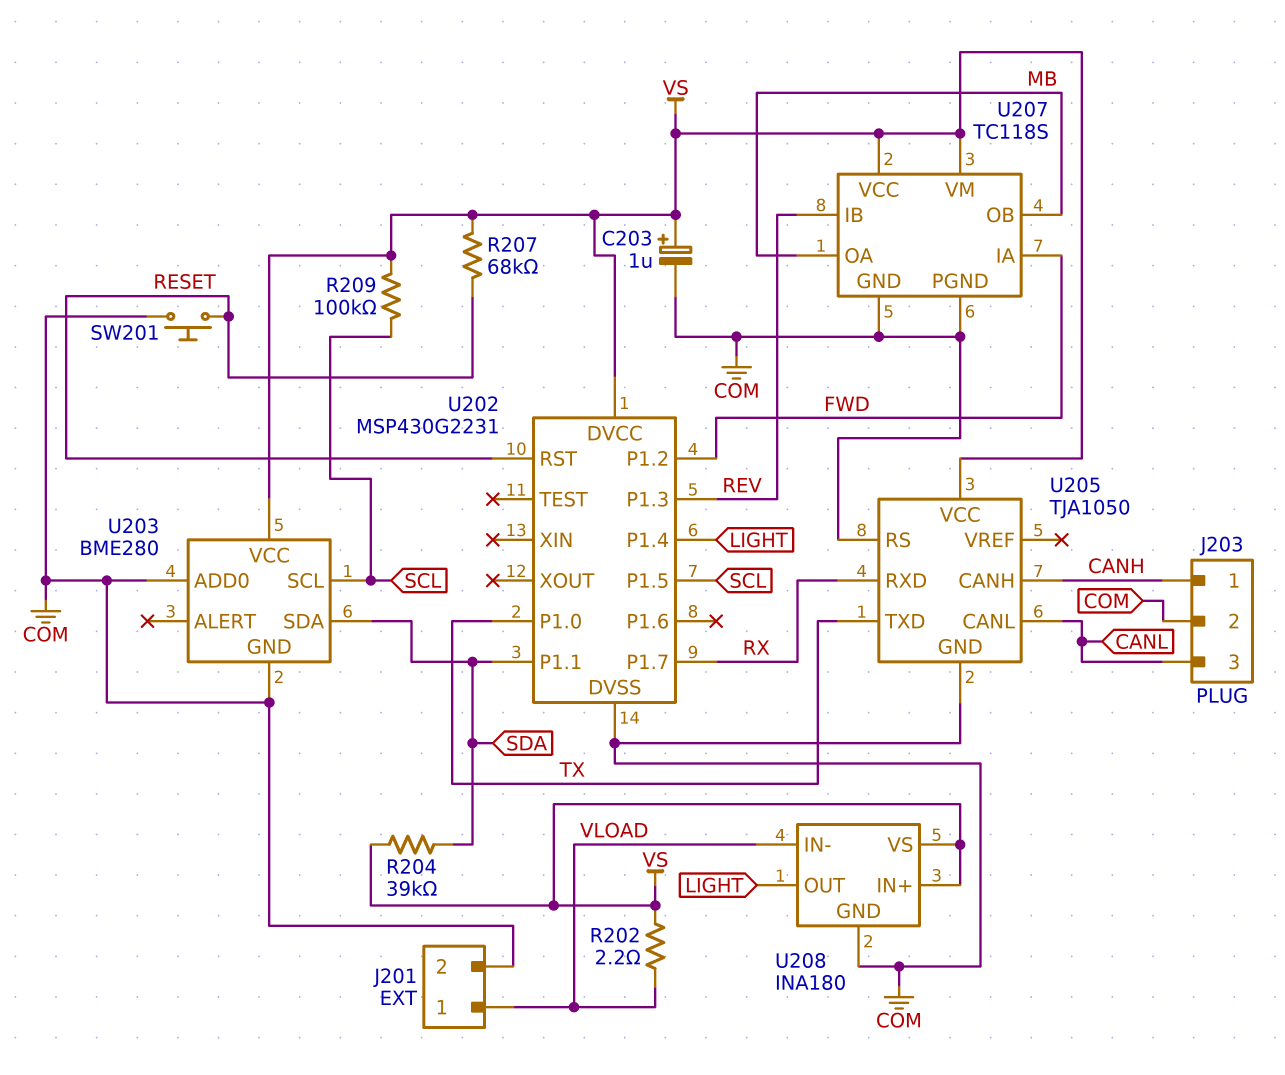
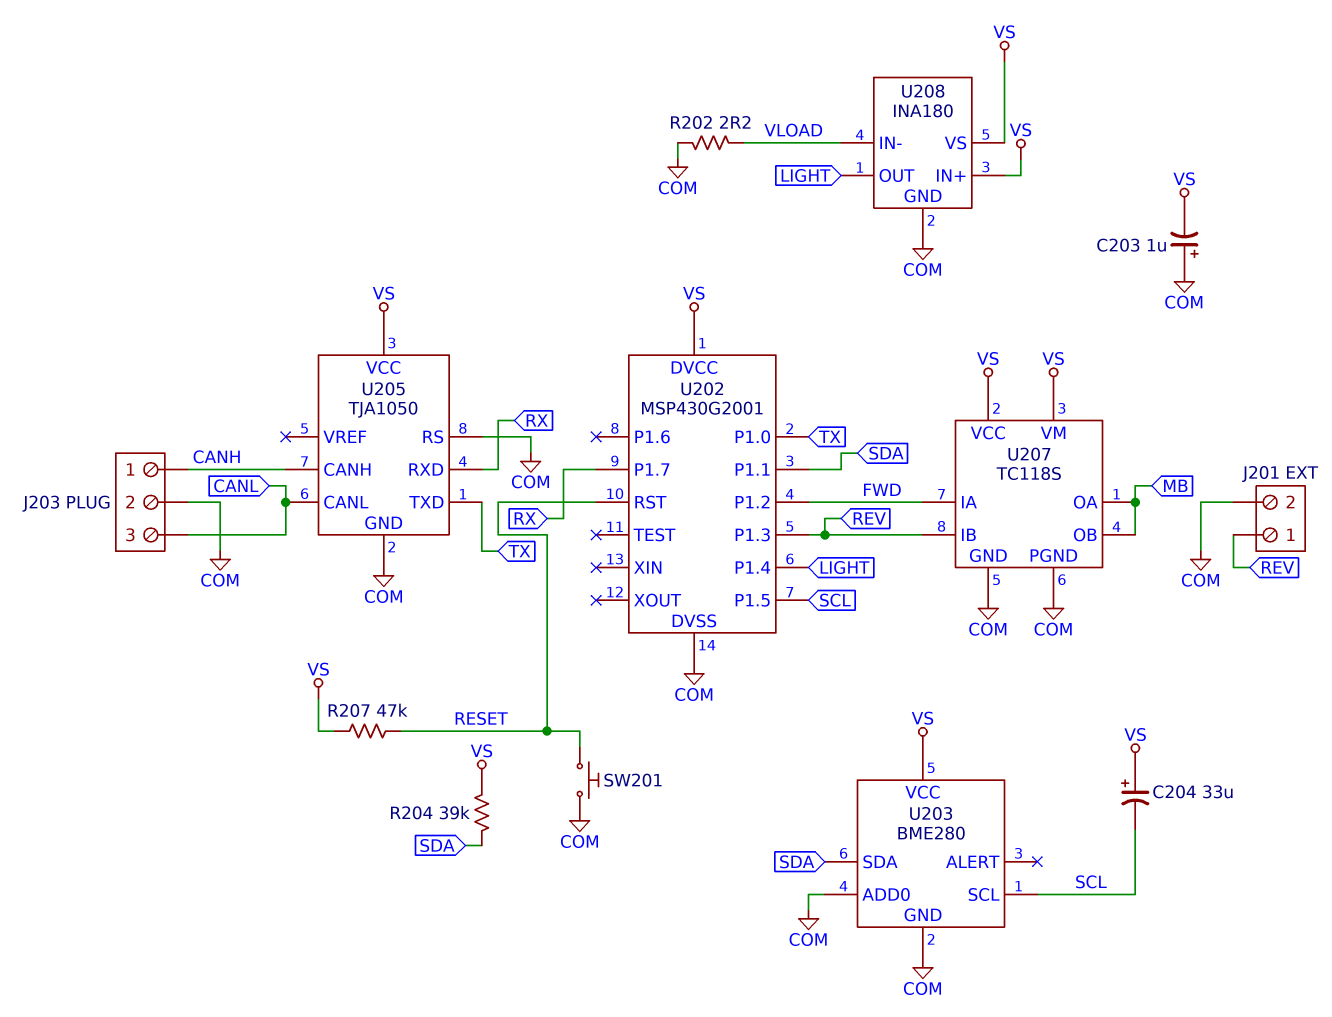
C203: 1uF (plus VS, minus COM) -> 1uF (plus COM, minus VS)
C204: none -> 33uF (plus VS, minus SCL)
J201 pin 1: VLOAD -> REV
R202: 2.2 (VLOAD, VS) -> 2.2 (COM, VLOAD)
R207: 68k (RESET, VS) -> 47k (RESET, VS)
R209: 100k (SCL, VS) -> none
U202: MSP430G2231 -> MSP430G2001

